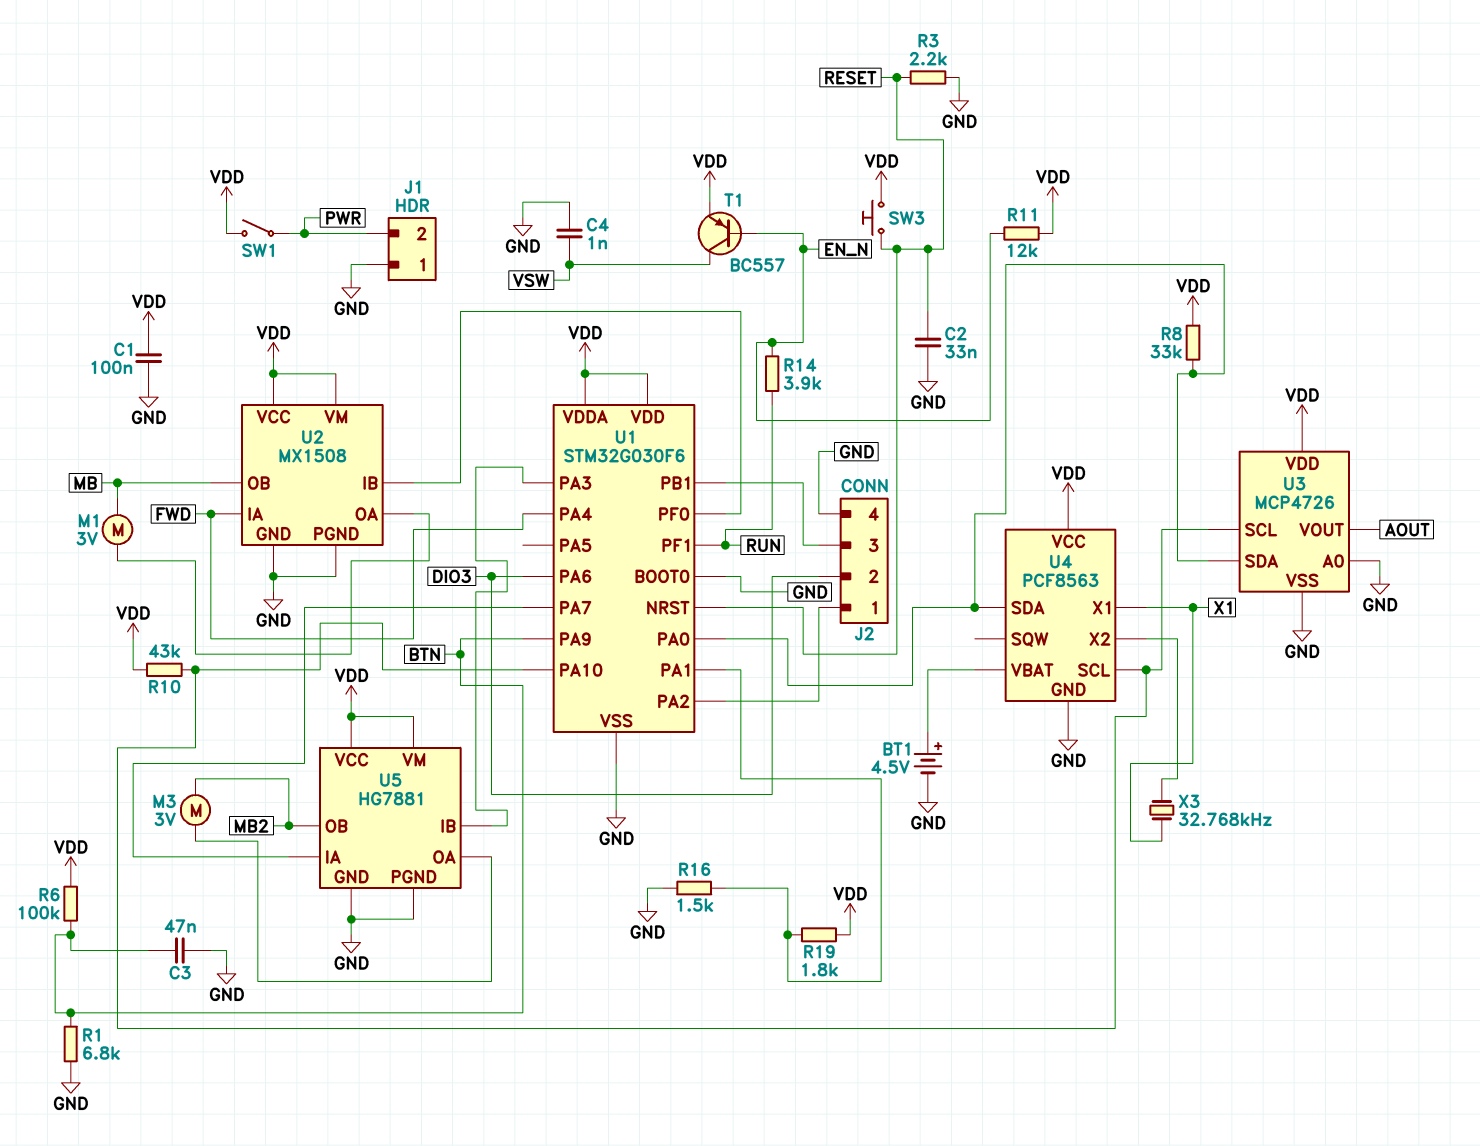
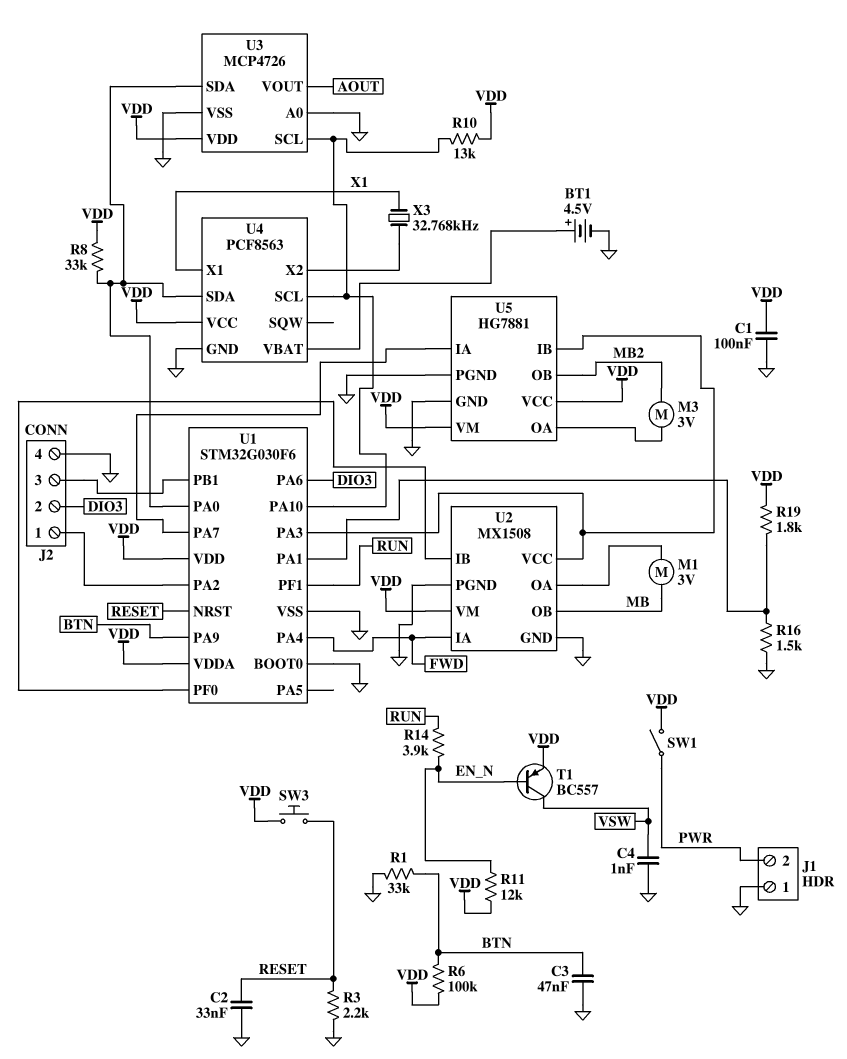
R1: 6.8k (BTN, GND) -> 33k (BTN, GND)
R10: 43k (U1/PA10, VDD) -> 13k (U1/PA10, VDD)
U2 pin VCC: VDD -> U1/PA3

